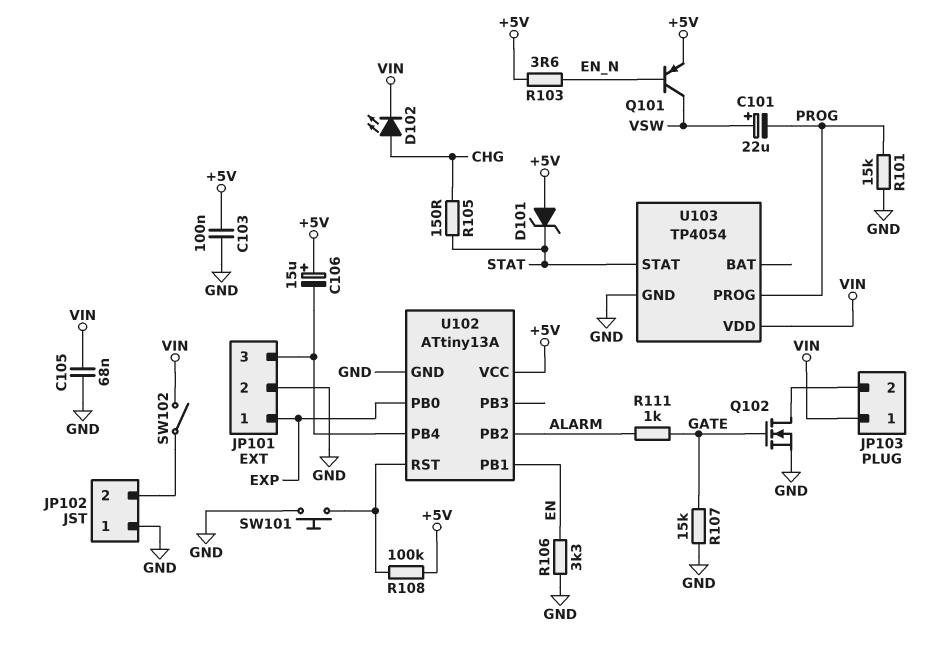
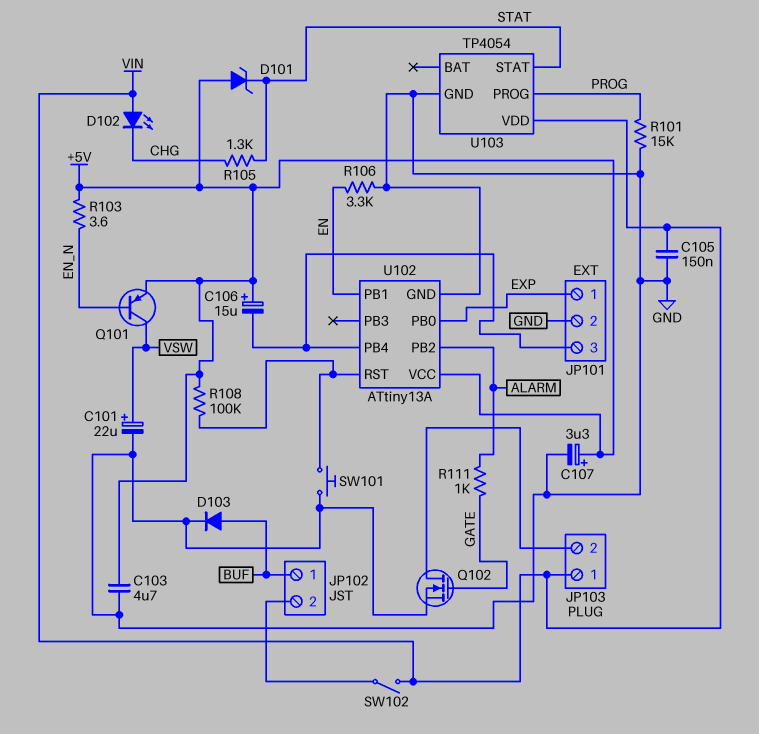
C101: 22uF (plus VSW, minus PROG) -> 22uF (plus VSW, minus GND)
C103: 100nF (+5V, GND) -> 4.7uF (+5V, GND)
C105: 68nF (GND, VIN) -> 150nF (GND, VIN)
C107: none -> 3.3uF (plus +5V, minus GND)
D102: LED (A CHG, K VIN) -> LED (A VIN, K CHG)
D103: none -> diode (A BUF, K GND)
JP102 pin 1: GND -> BUF
R105: 150 (CHG, STAT) -> 1.3k (CHG, STAT)
R107: 15k (GATE, GND) -> none

